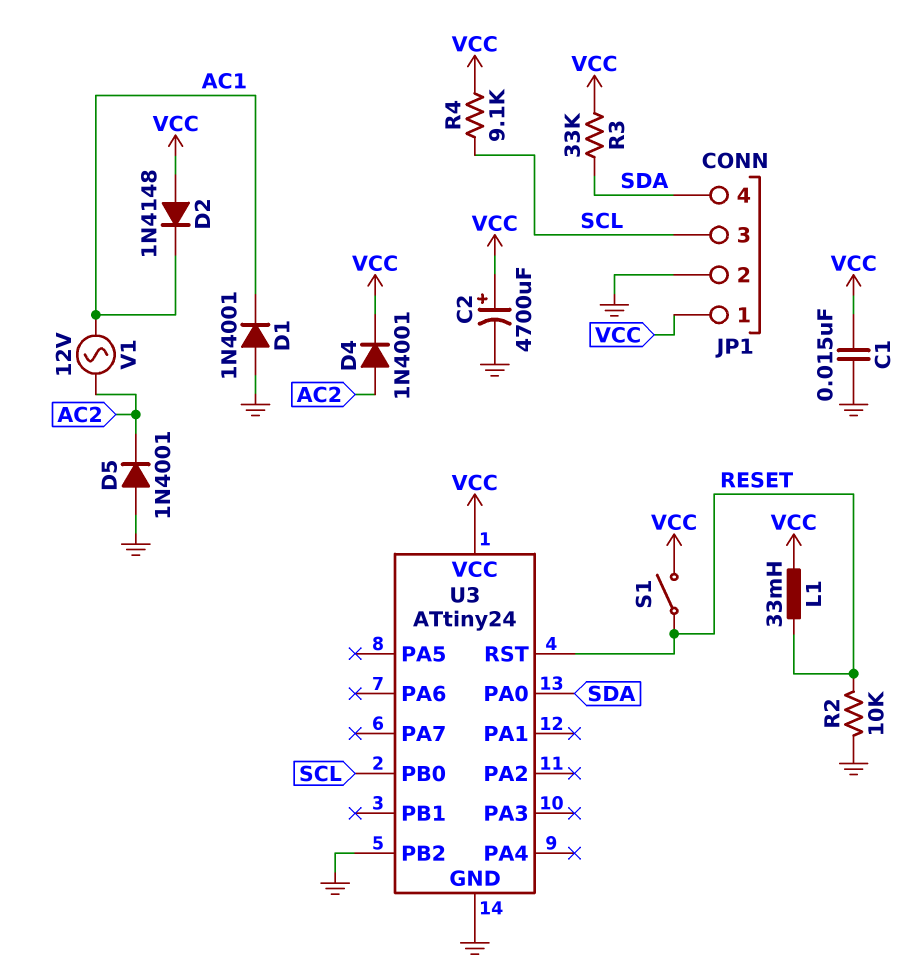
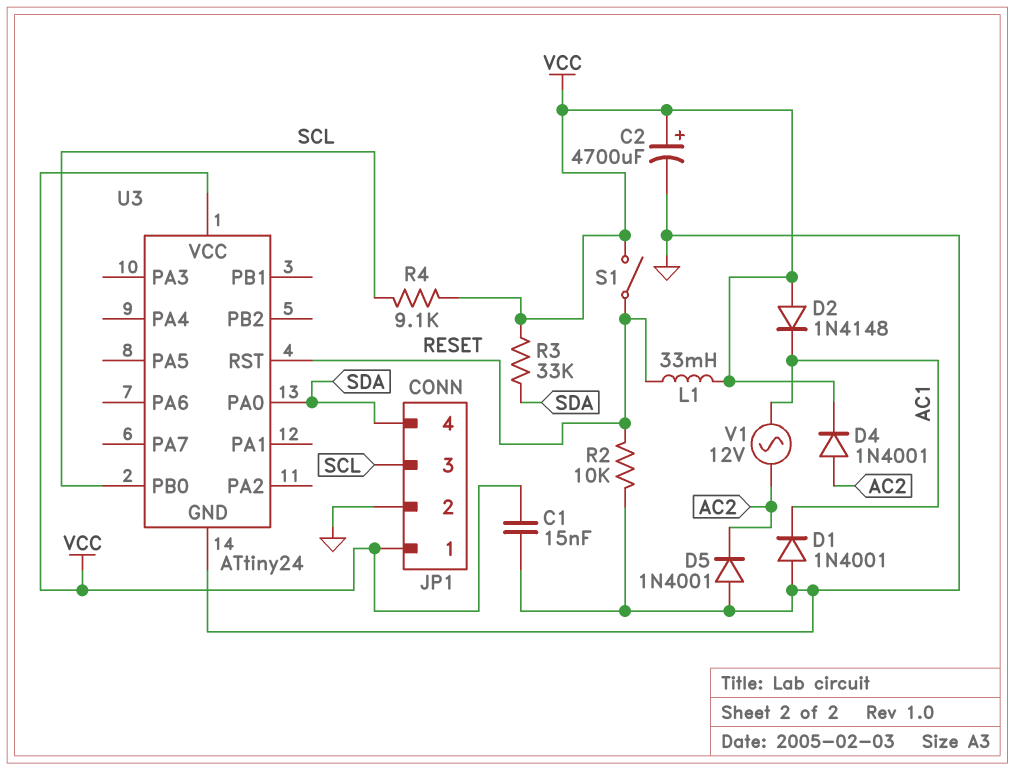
U3 pin PB2: GND -> none

